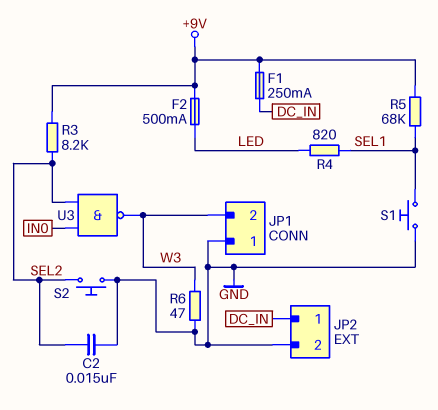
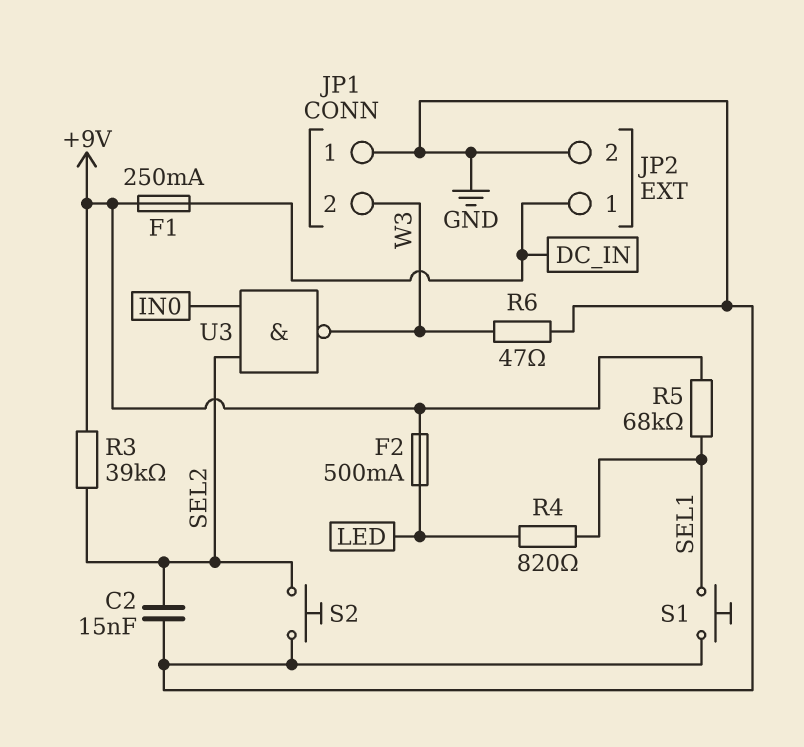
R3: 8.2k (+9V, SEL2) -> 39k (+9V, SEL2)

